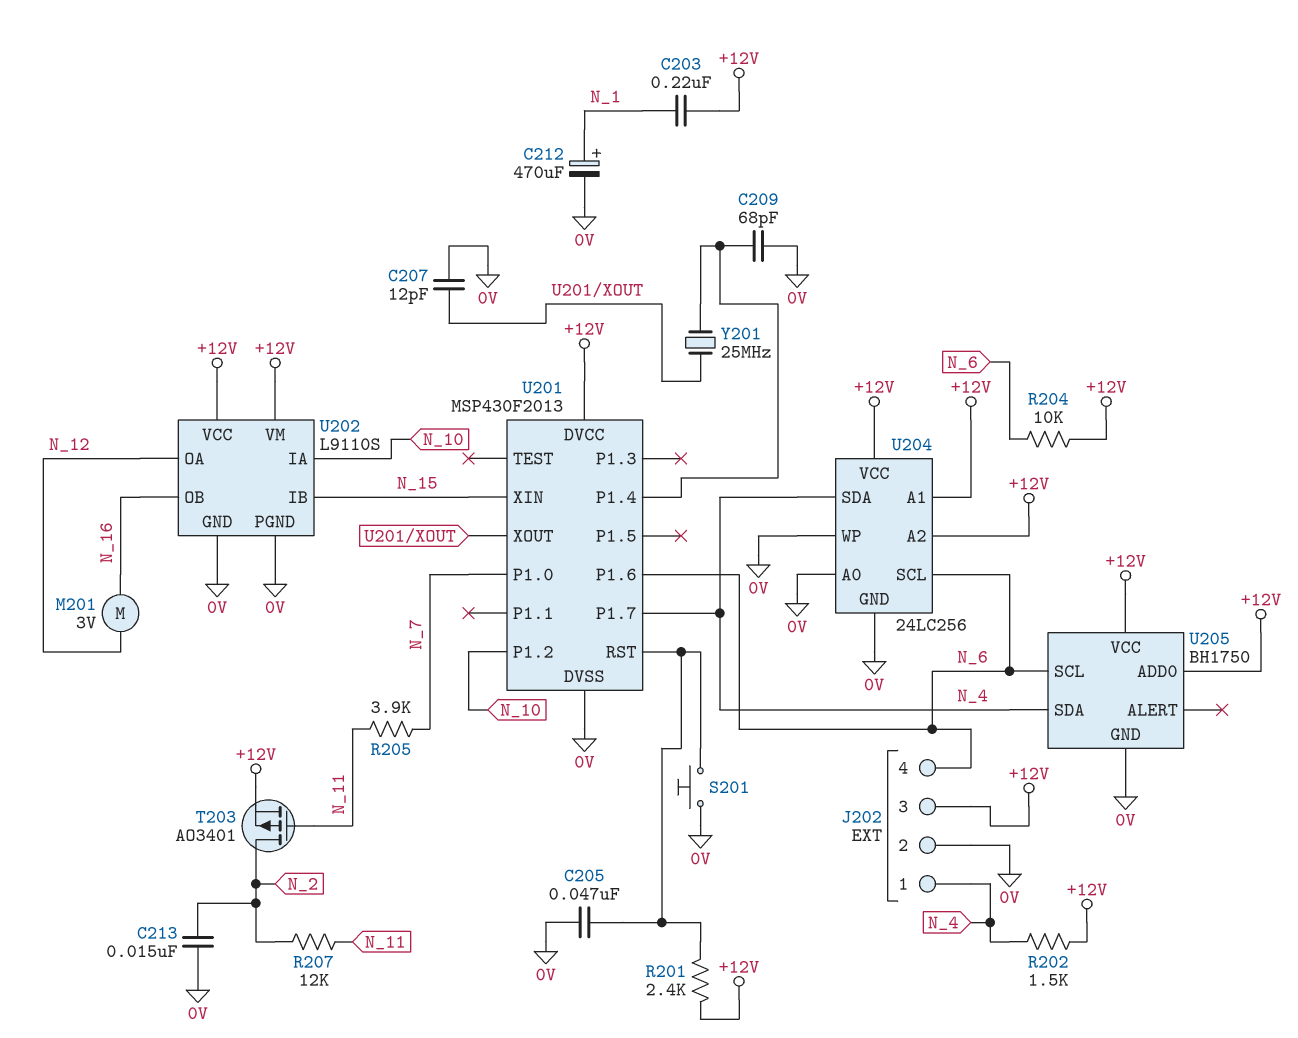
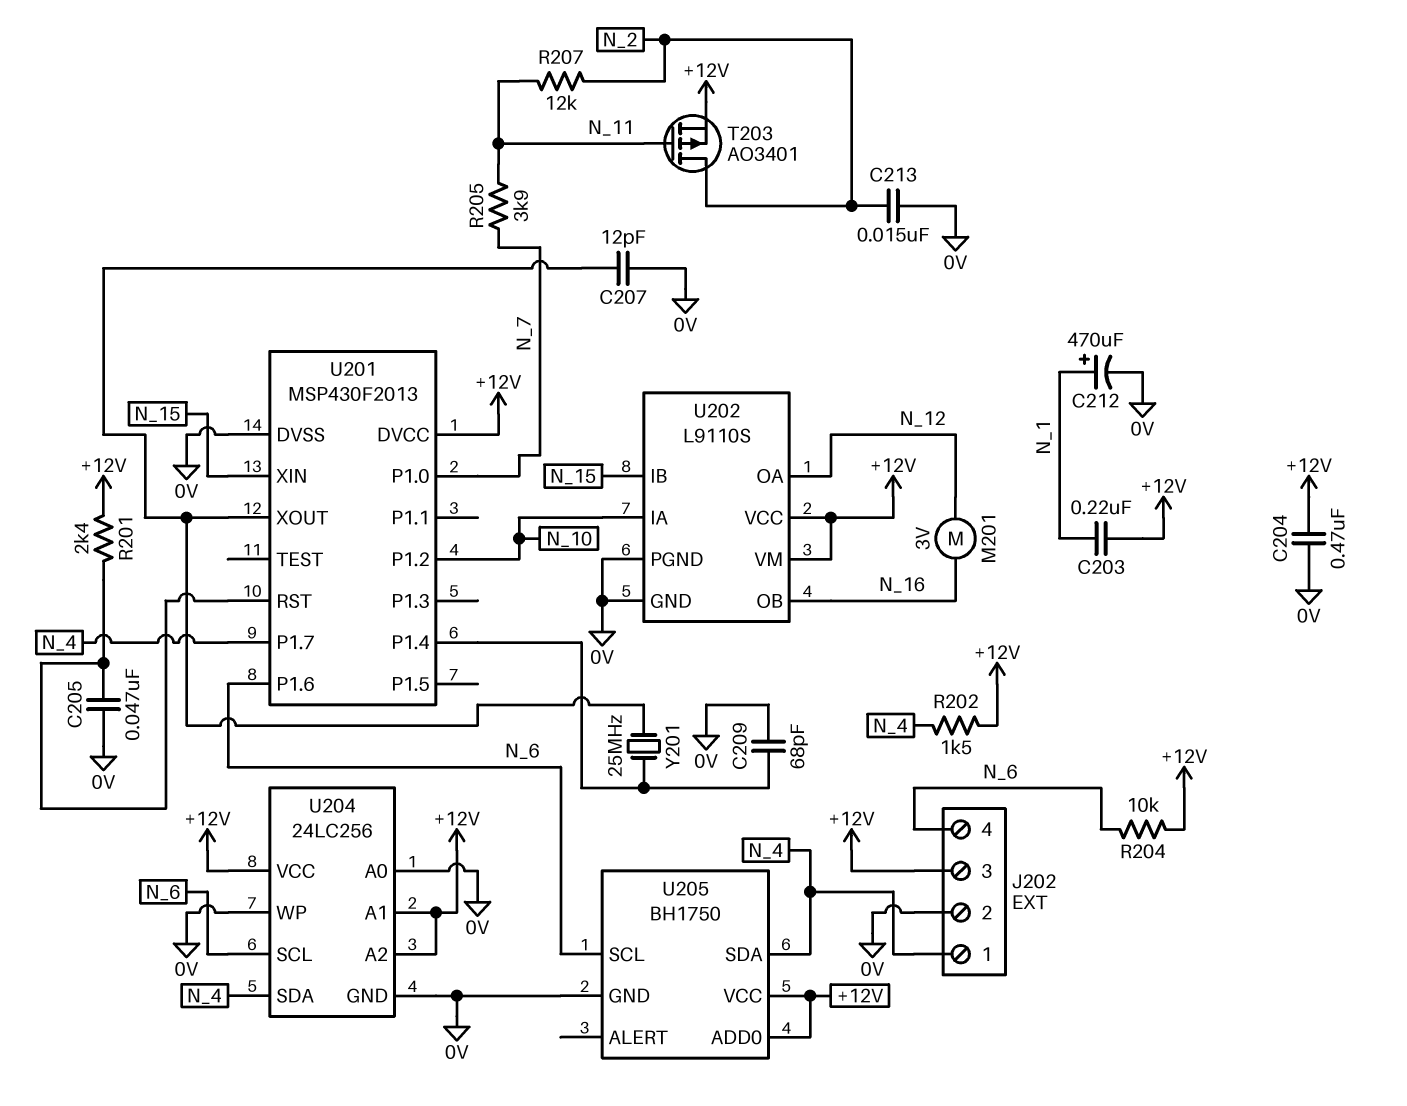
C204: none -> 470nF (+12V, 0V)
S201: button (0V, U201/RST) -> none

